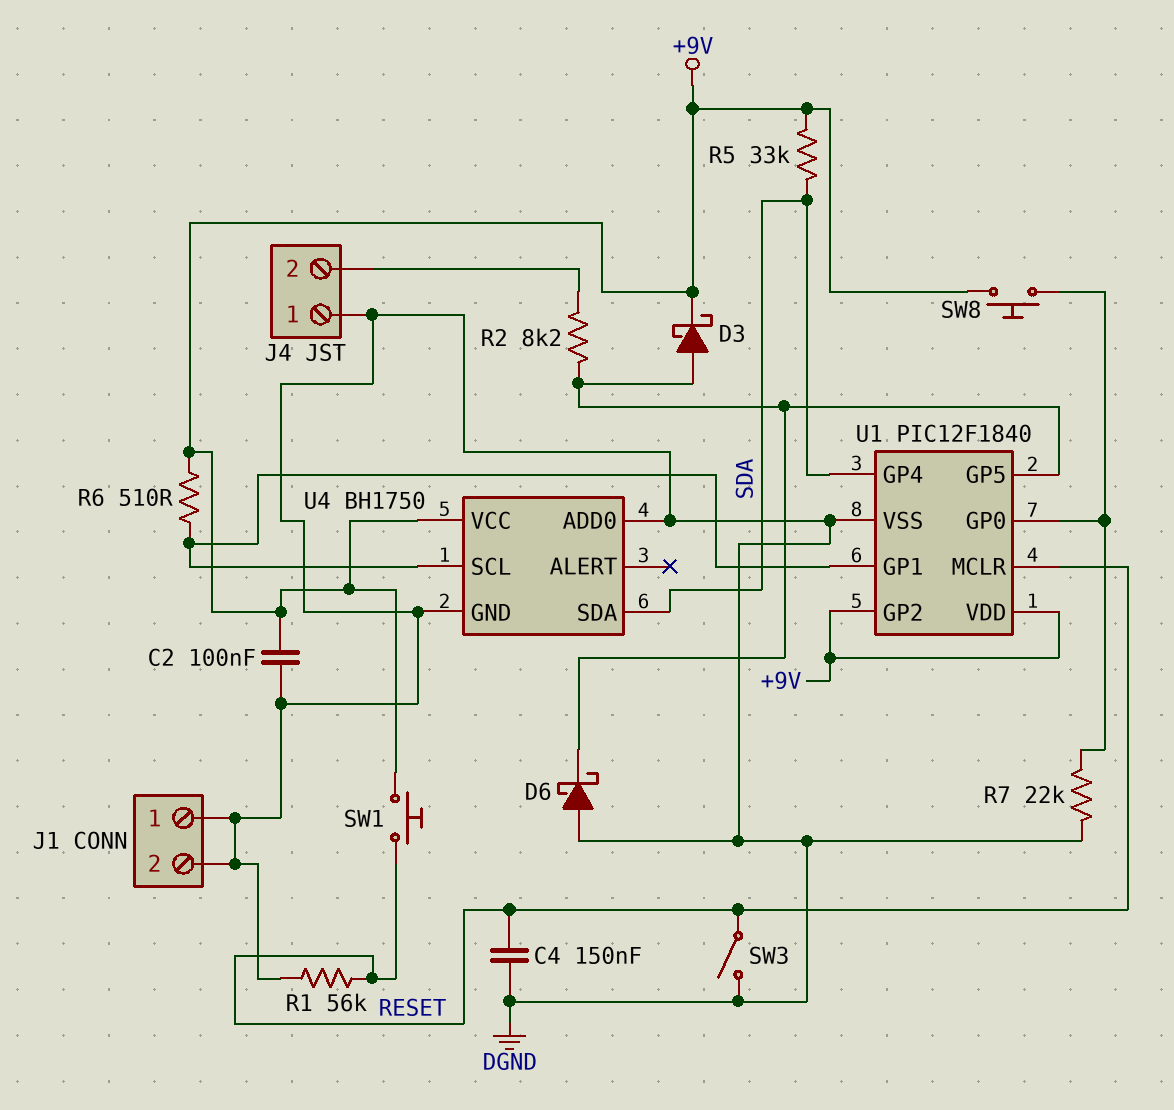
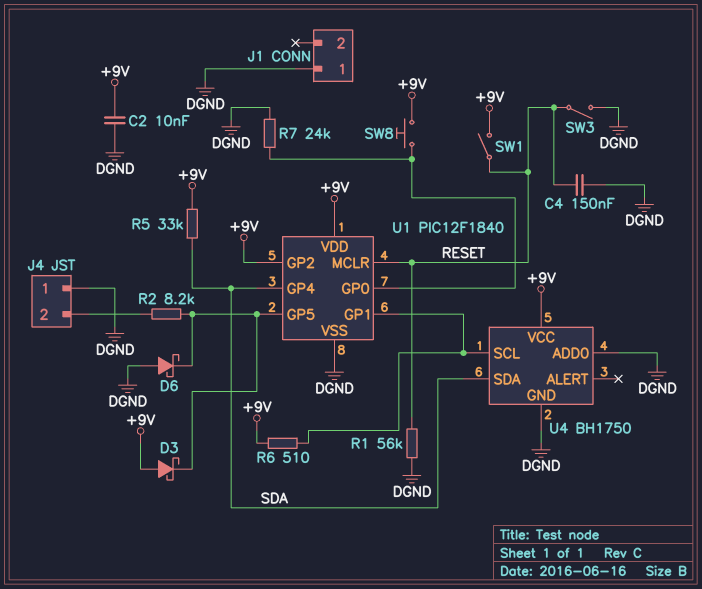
C2: 100nF (+9V, DGND) -> 10nF (+9V, DGND)
D3: schottky (A U1/GP5, K +9V) -> schottky (A +9V, K U1/GP5)
J1 pin 2: DGND -> none
R7: 22k (DGND, U1/GP0) -> 24k (DGND, U1/GP0)
SW1: button (+9V, RESET) -> switch (+9V, RESET)

